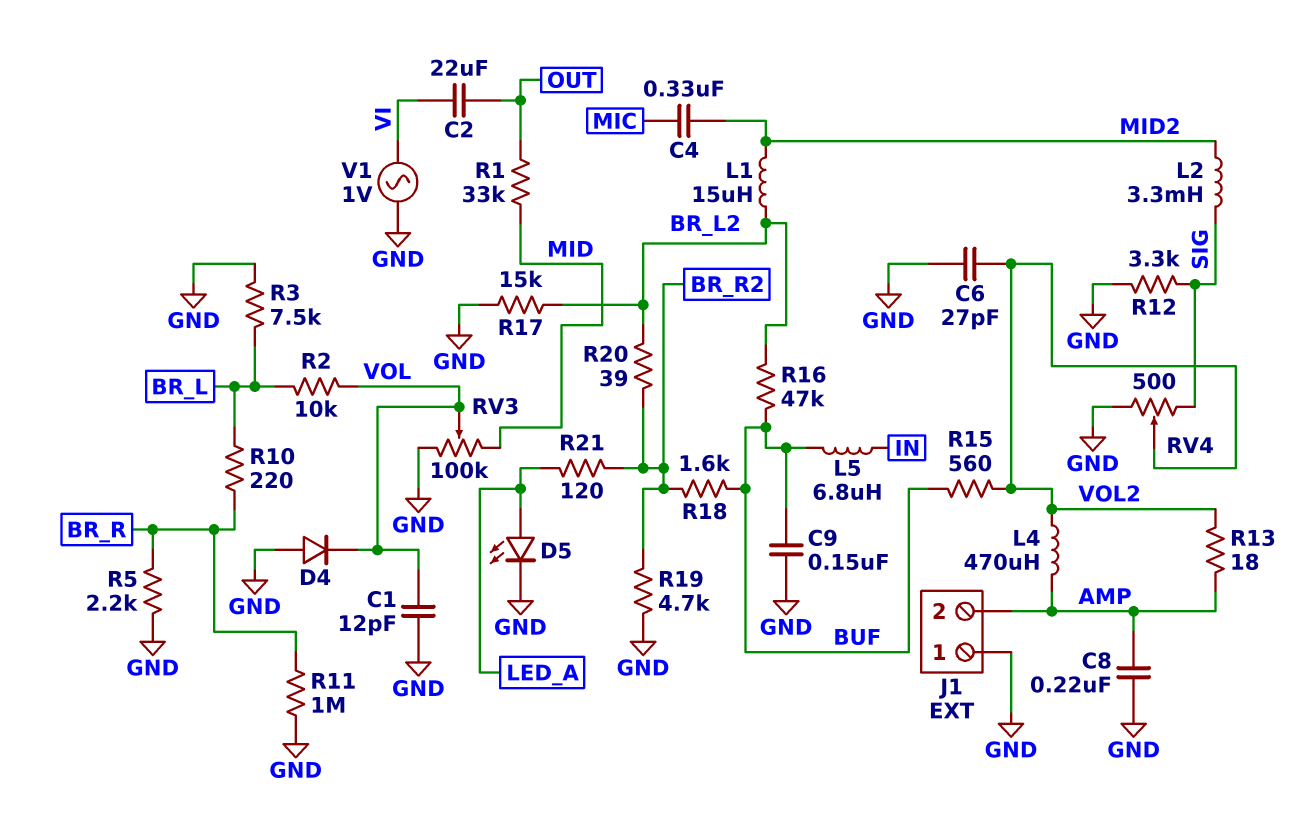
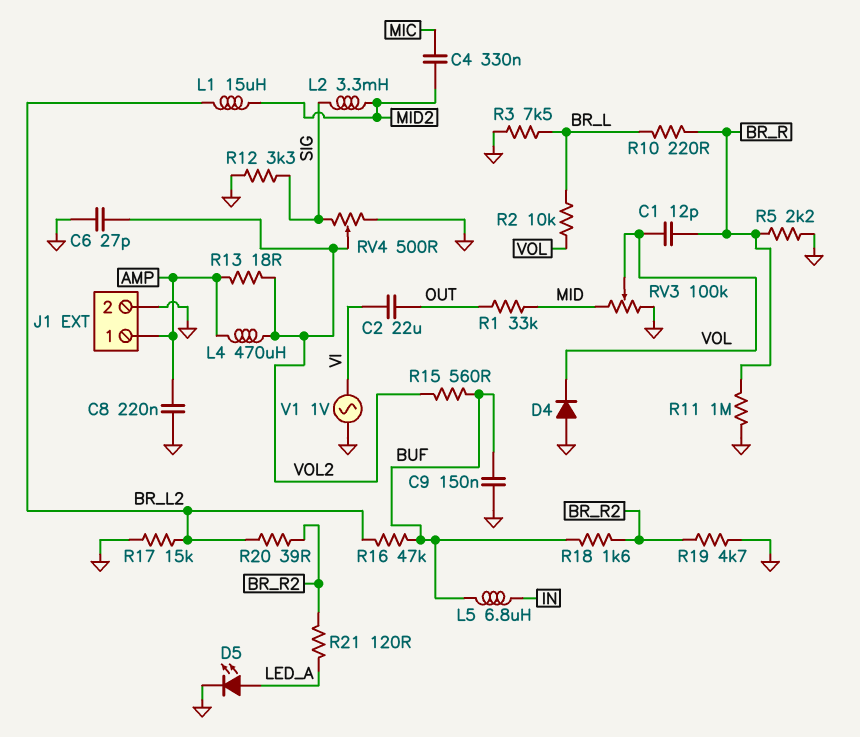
C1: 12pF (GND, VOL) -> 12pF (BR_R, VOL)
J1 pin 1: GND -> AMP
J1 pin 2: AMP -> GND

